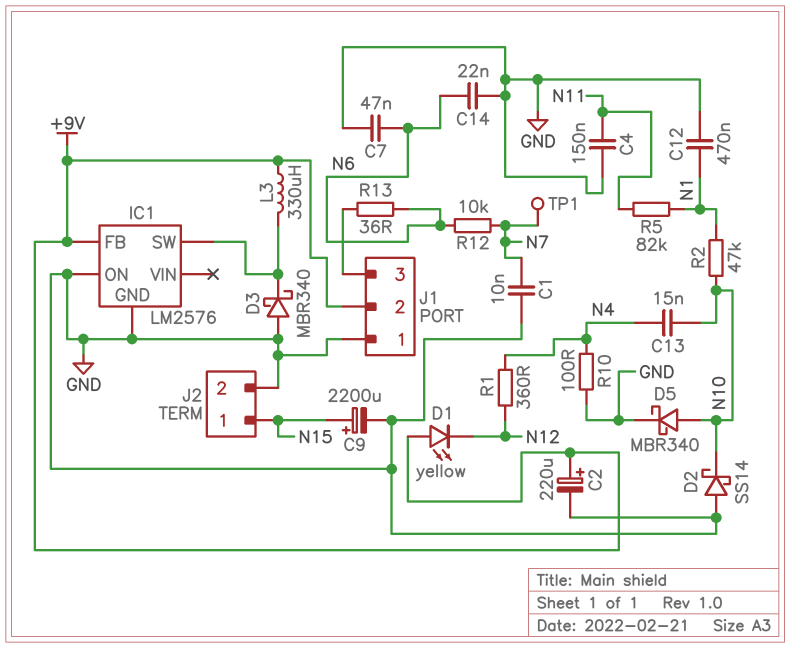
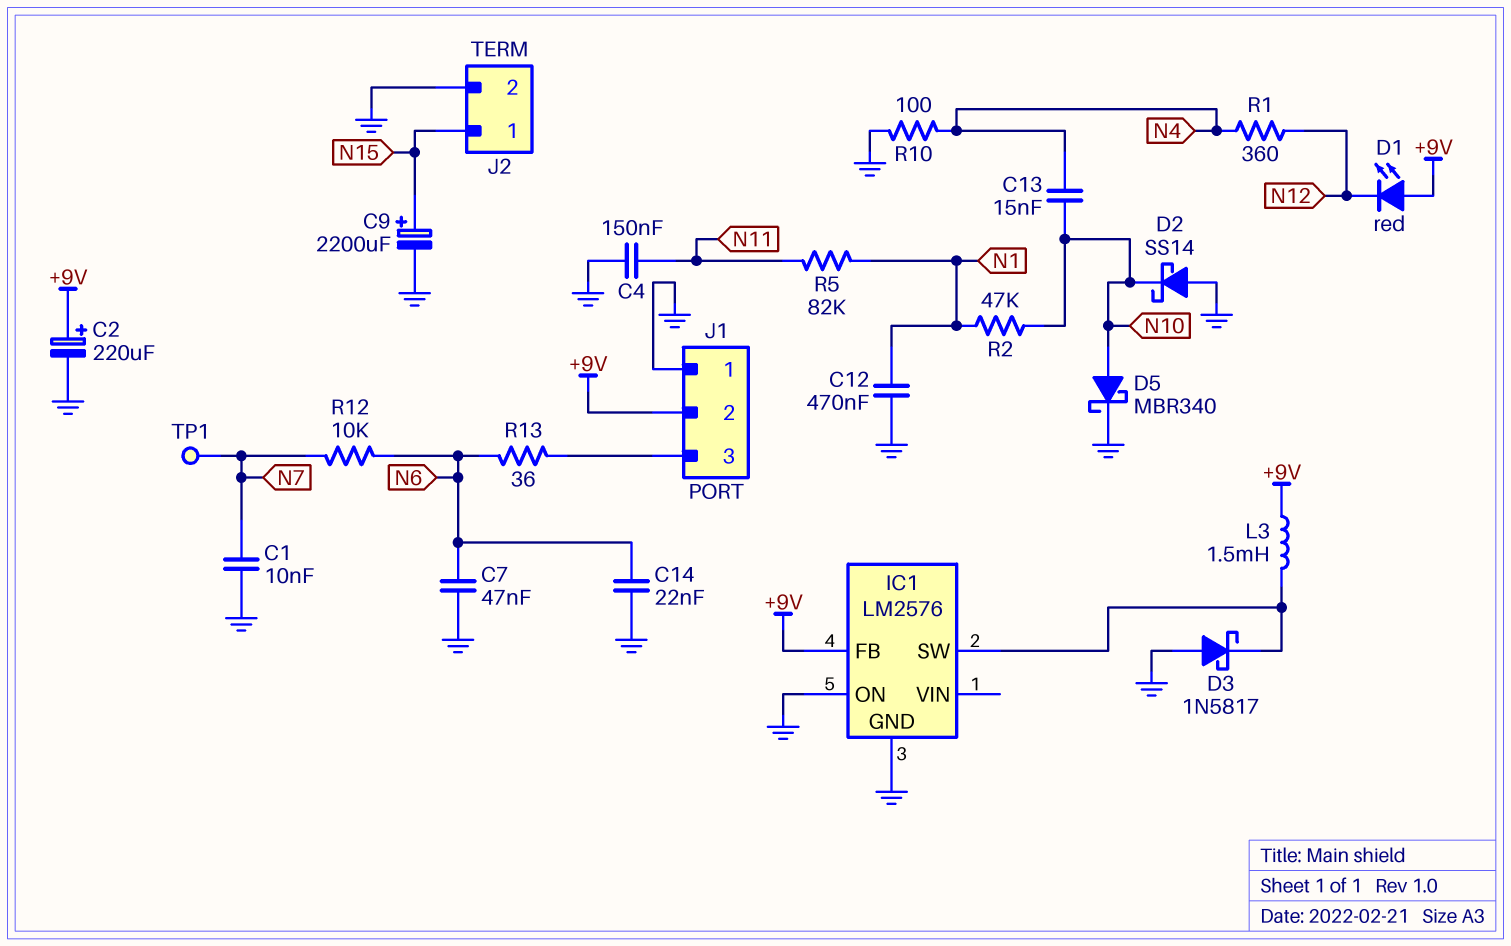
D1: LED yellow (A +9V, K N12) -> LED red (A +9V, K N12)
D3: schottky MBR340 (A GND, K IC1/SW) -> schottky 1N5817 (A GND, K IC1/SW)
L3: 330uH (+9V, IC1/SW) -> 1.5mH (+9V, IC1/SW)

